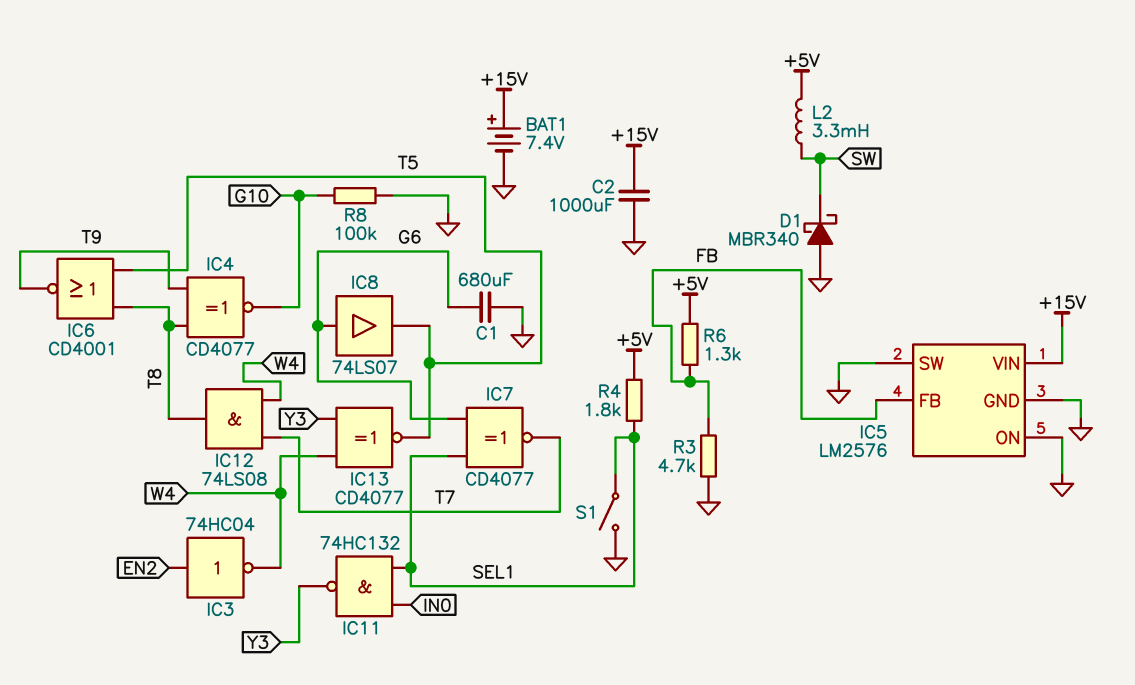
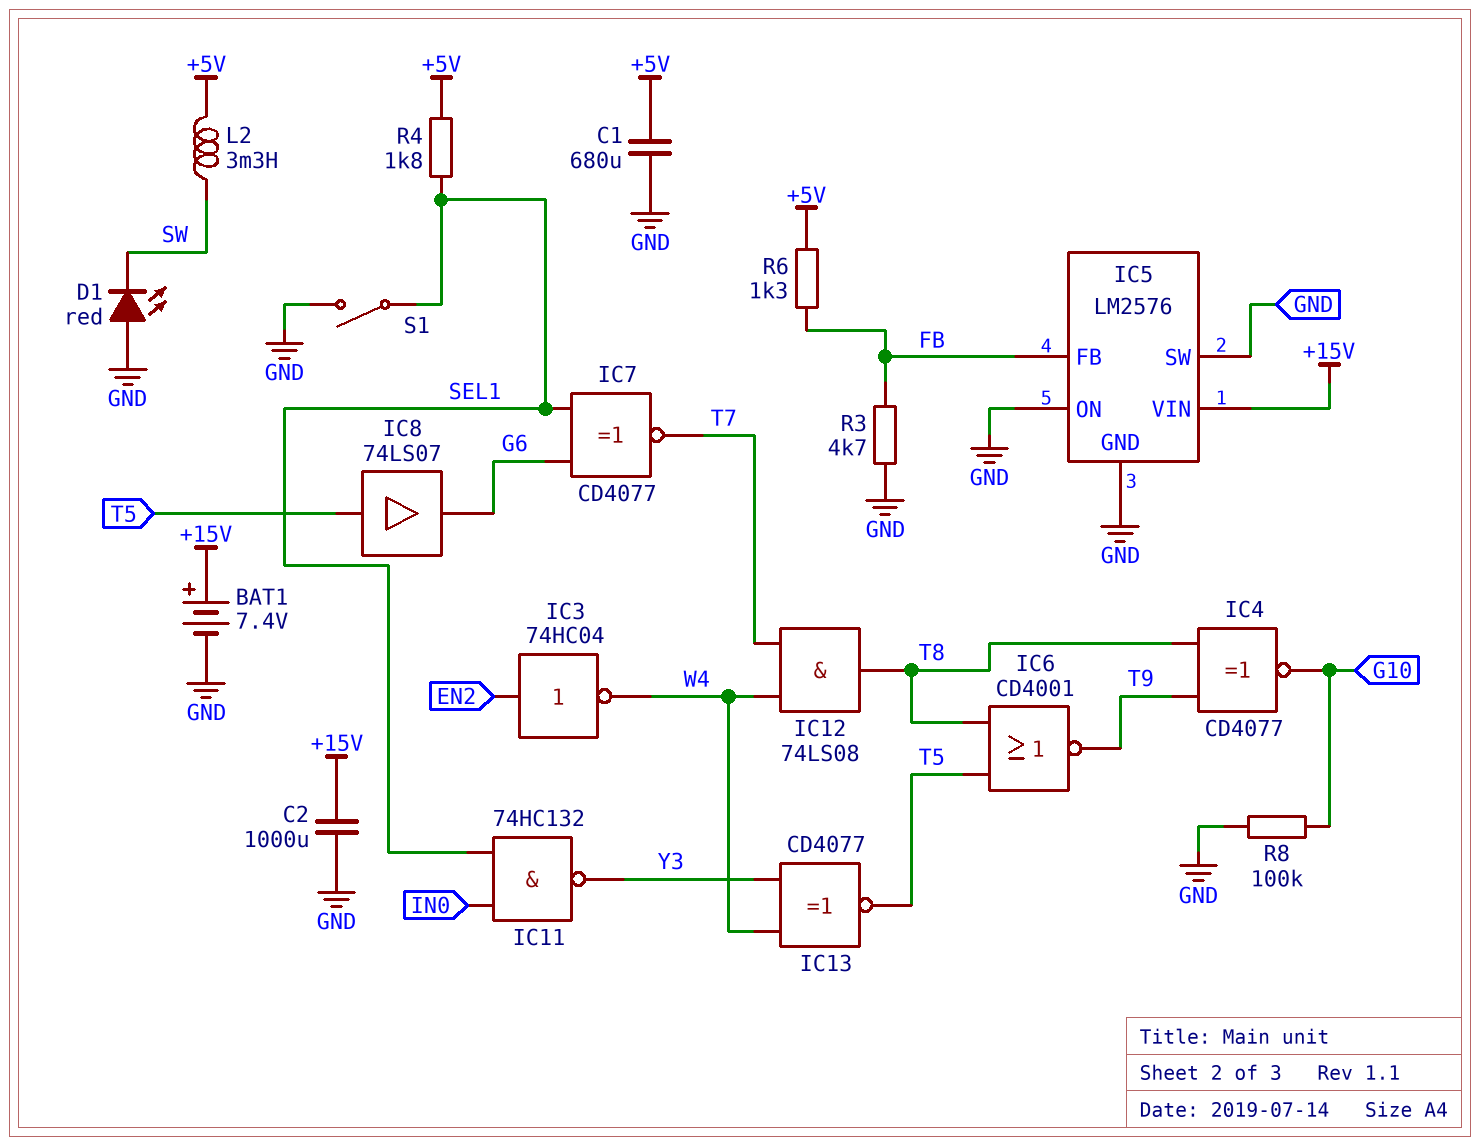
C1: 680uF (G6, GND) -> 680uF (+5V, GND)
D1: schottky MBR340 (A GND, K SW) -> LED red (A GND, K SW)
IC8: buffer 74LS07 (in G6, out T5) -> buffer 74LS07 (in T5, out G6)

